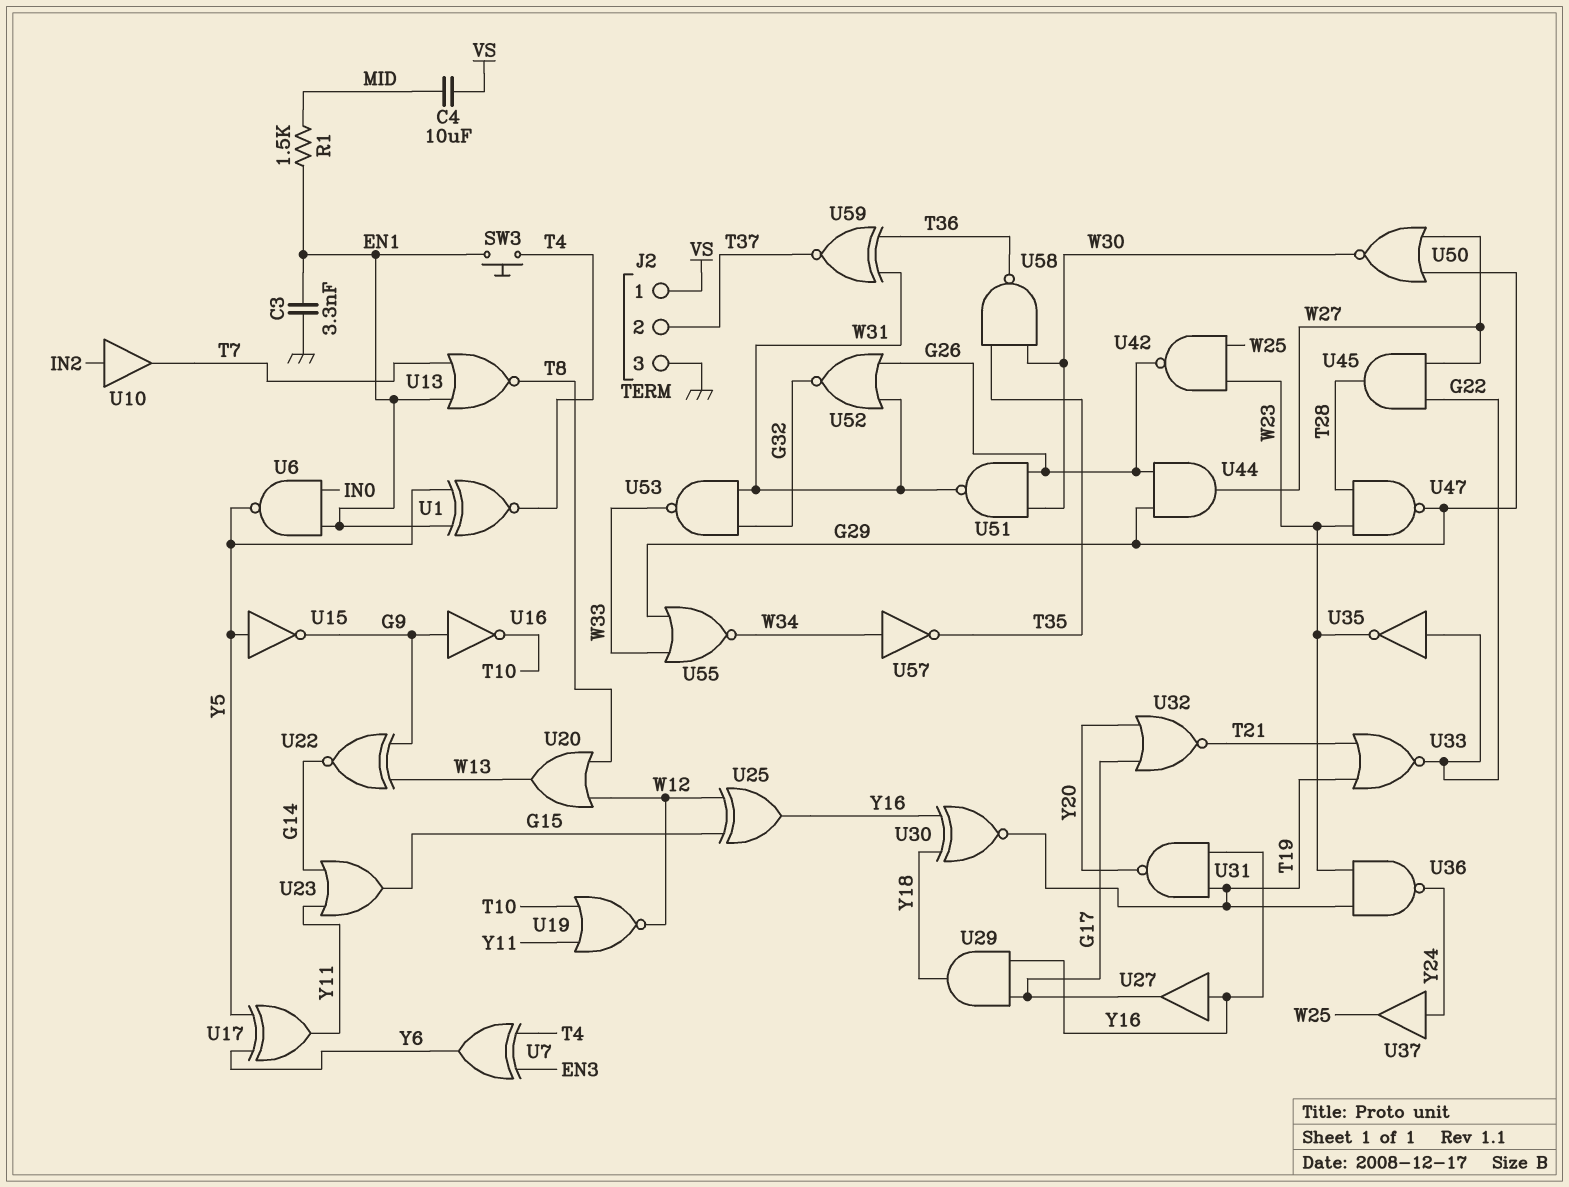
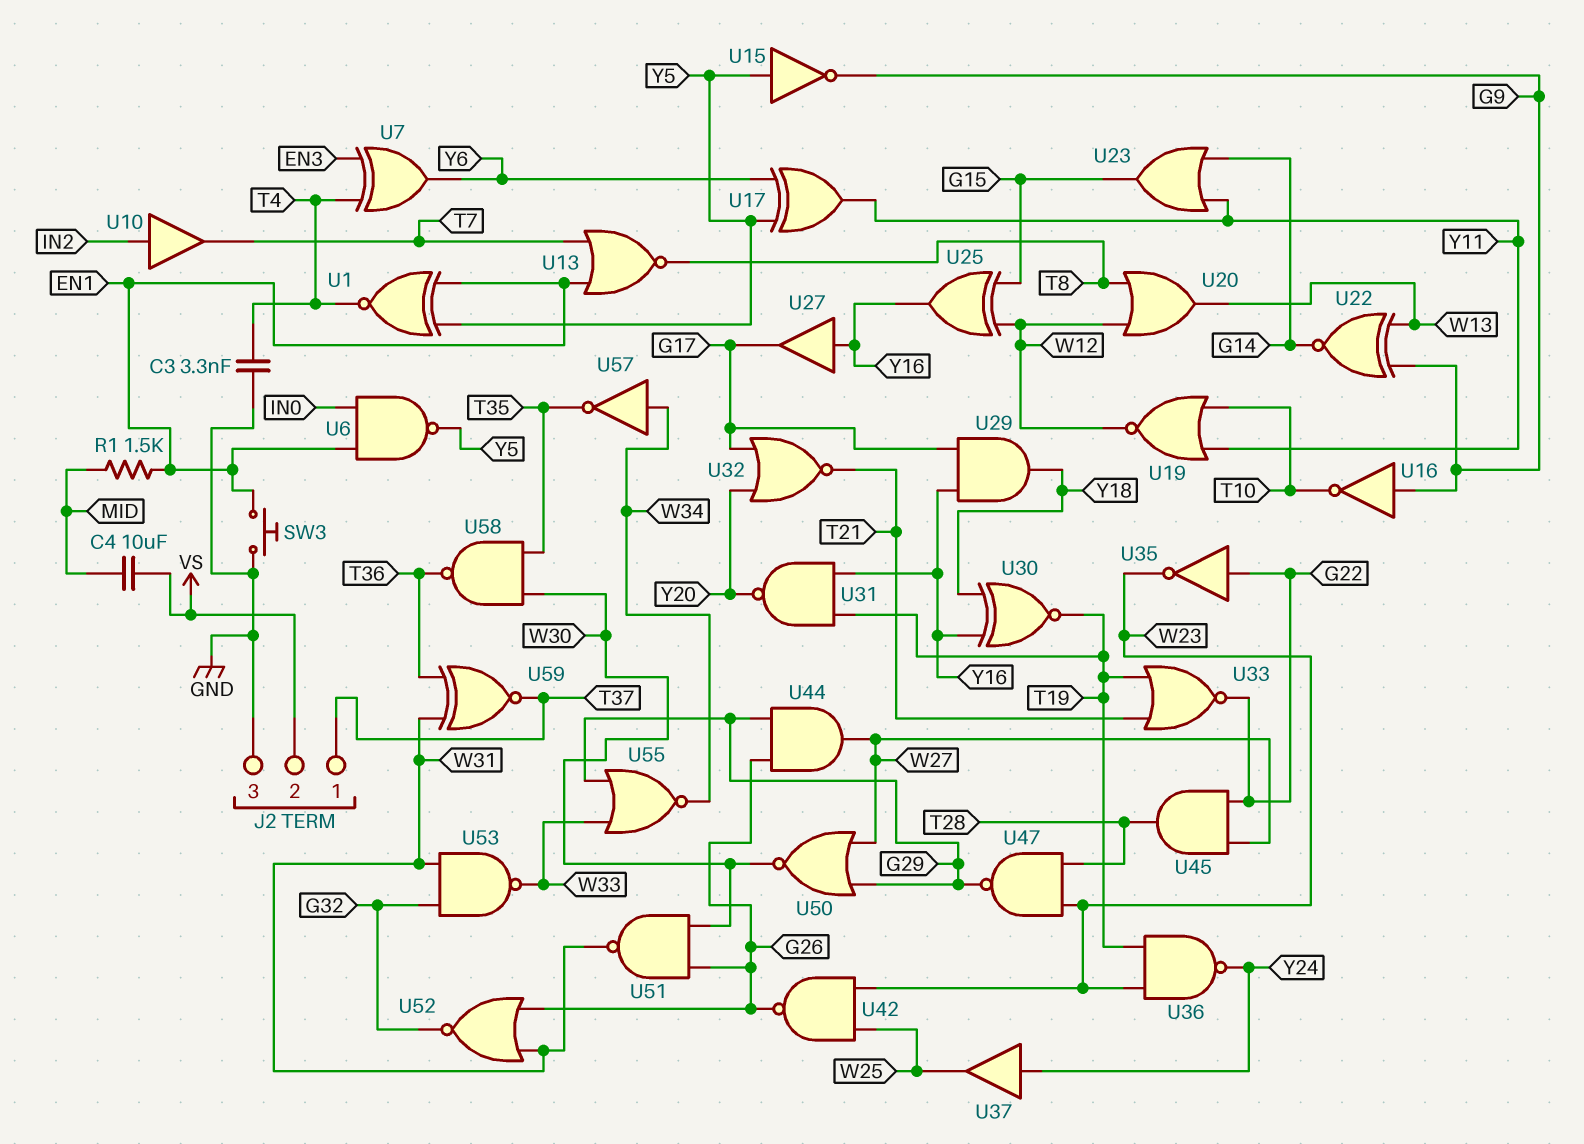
C3: 3.3nF (EN1, GND) -> 3.3nF (GND, T4)
J2 pin 1: VS -> T37
J2 pin 2: T37 -> VS
SW3: button (EN1, T4) -> button (EN1, GND)

